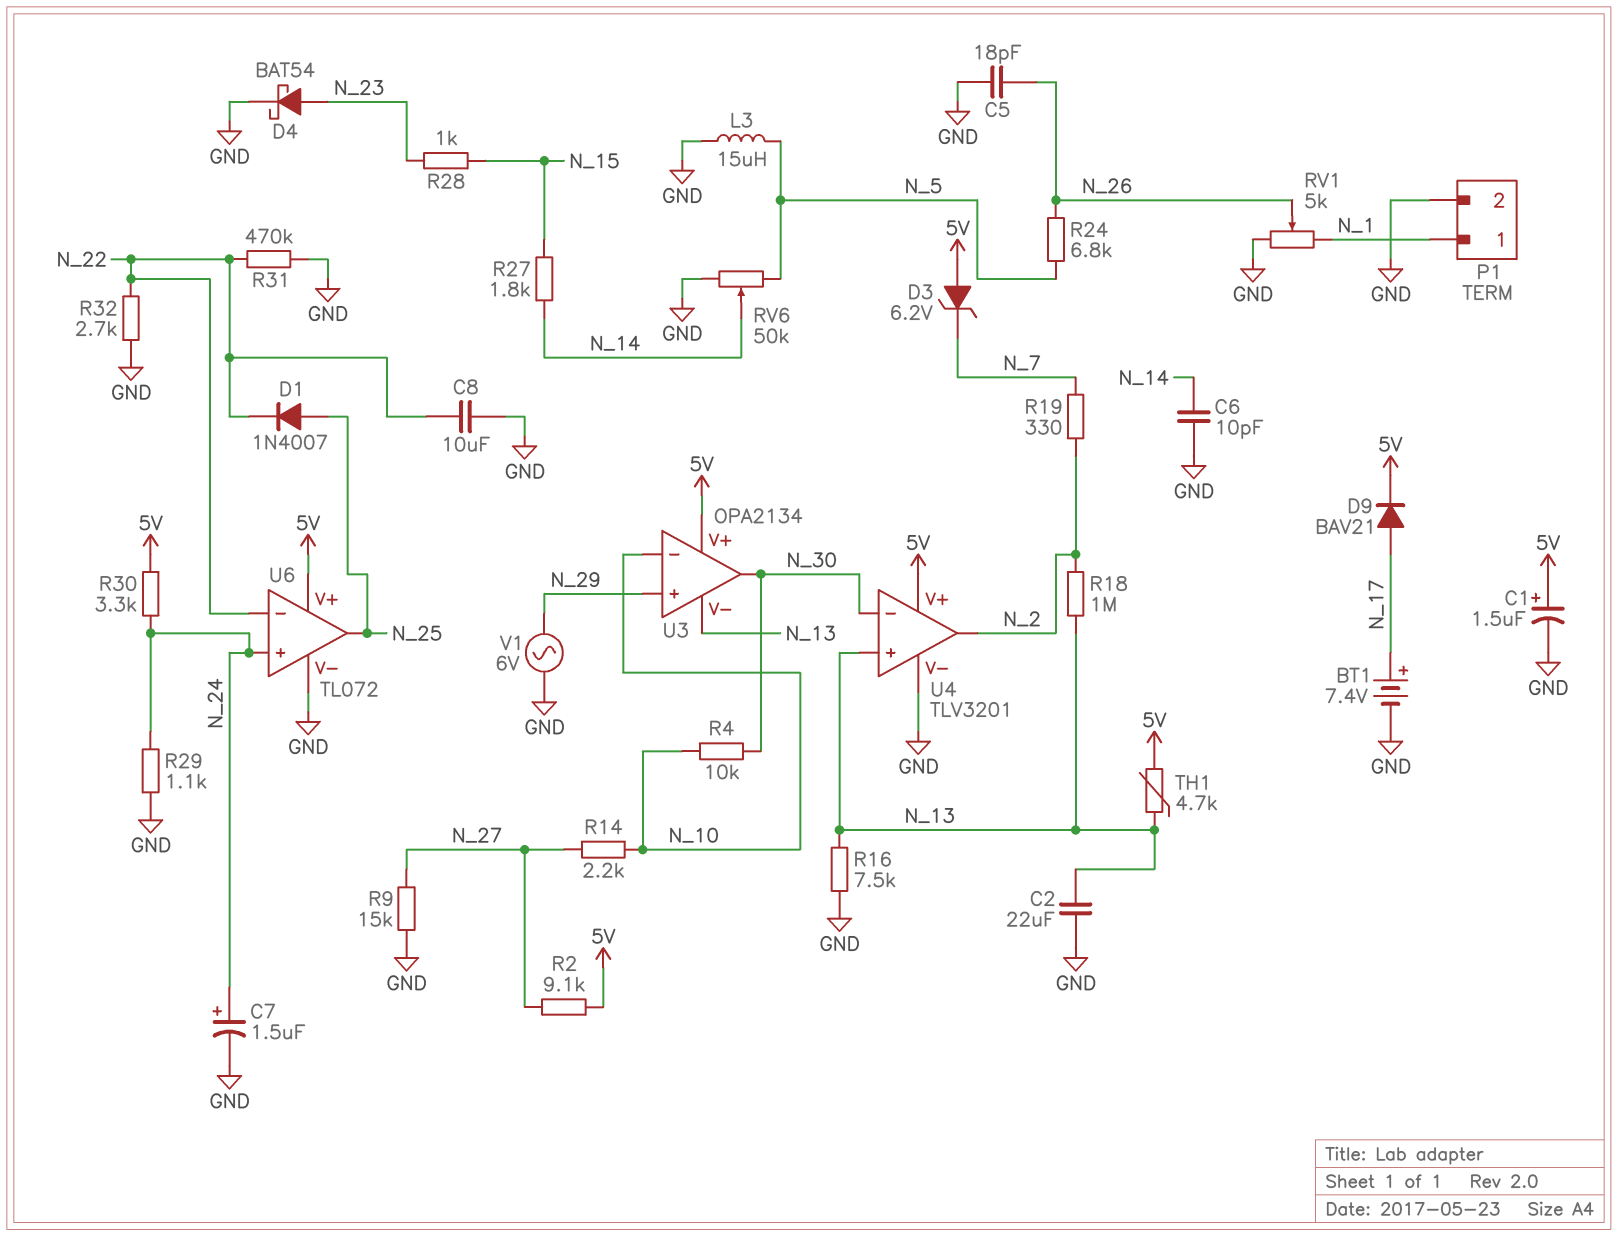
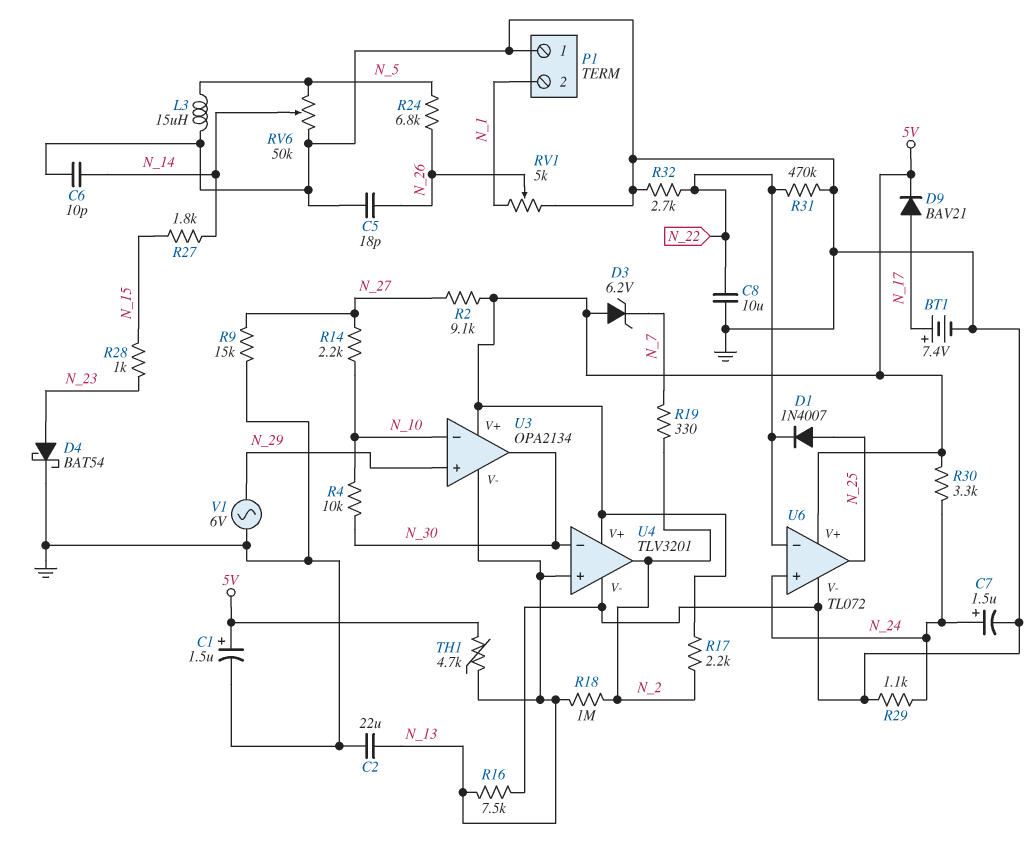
P1 pin 1: N_1 -> GND
P1 pin 2: GND -> N_1
R17: none -> 2.2k (5V, N_2)

